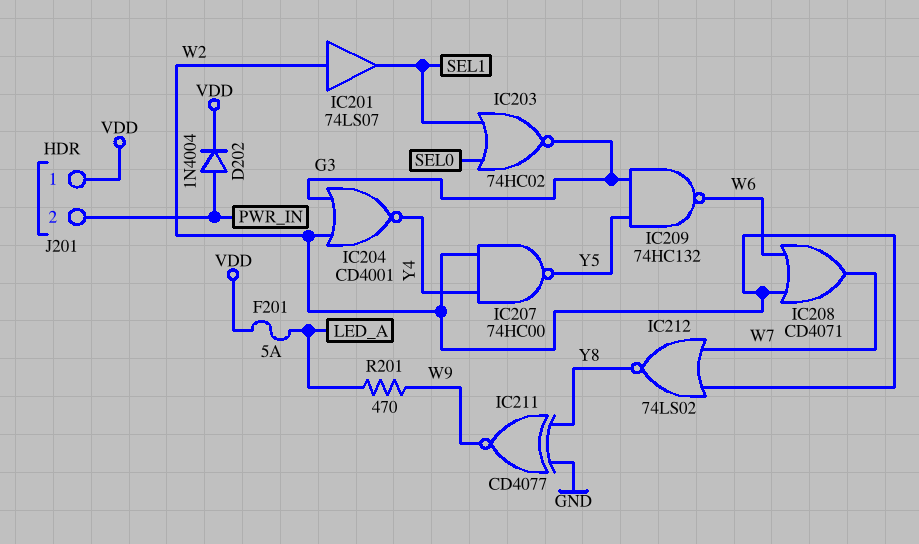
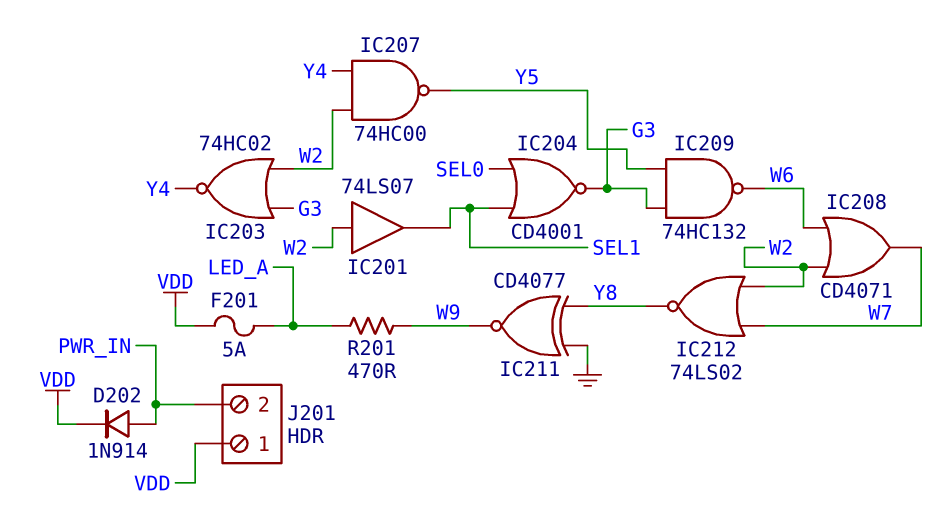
D202: diode 1N4004 (A PWR_IN, K VDD) -> diode 1N914 (A PWR_IN, K VDD)
IC203: NOR 74HC02 (in SEL0, in SEL1, out G3) -> NOR 74HC02 (in G3, in W2, out Y4)
IC204: NOR CD4001 (in G3, in W2, out Y4) -> NOR CD4001 (in SEL0, in SEL1, out G3)

